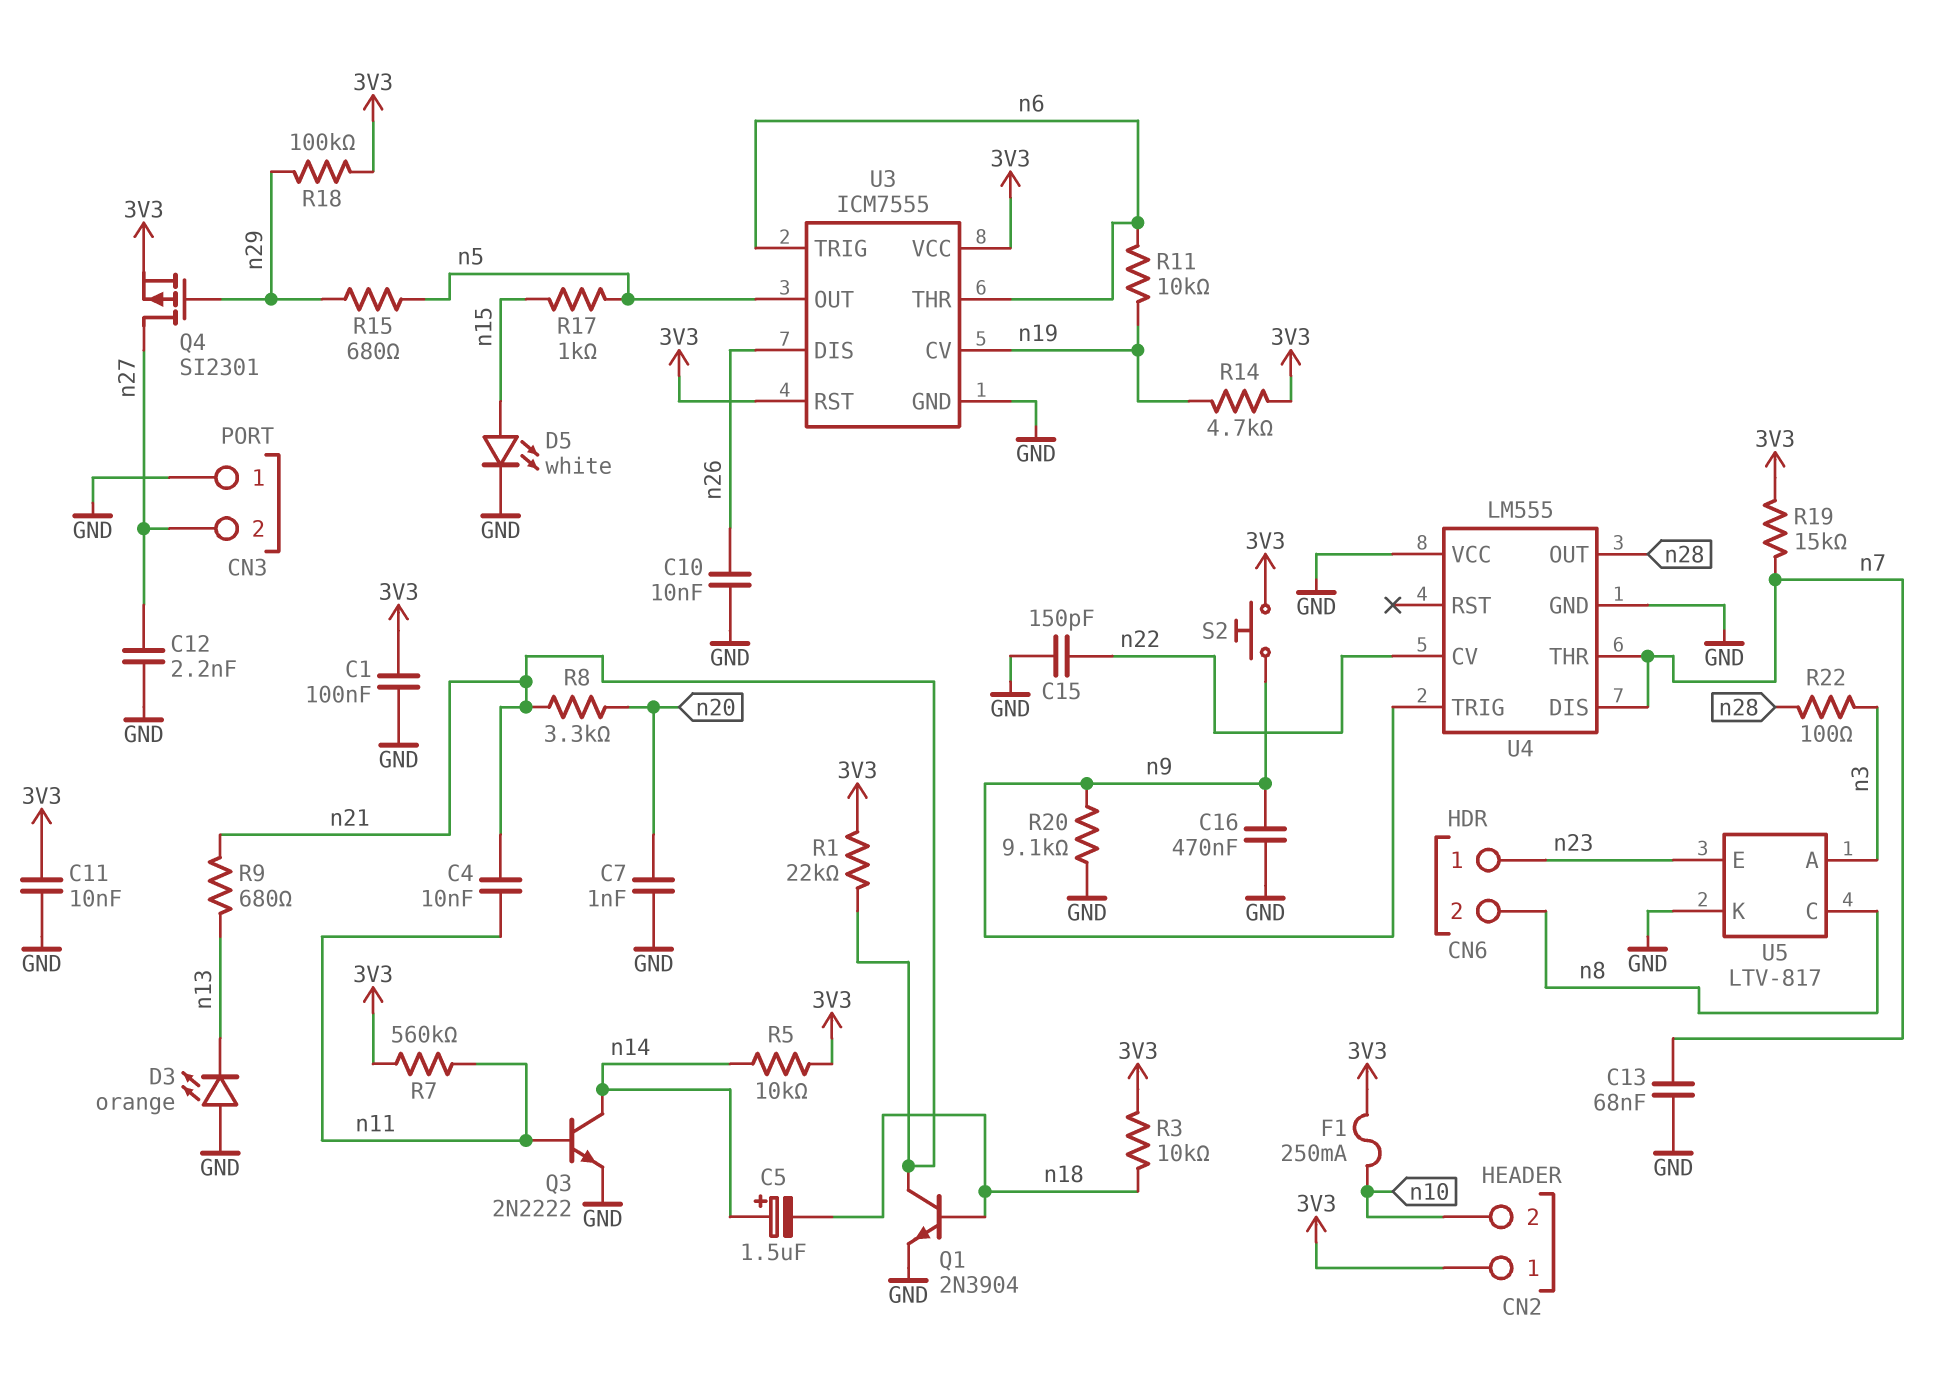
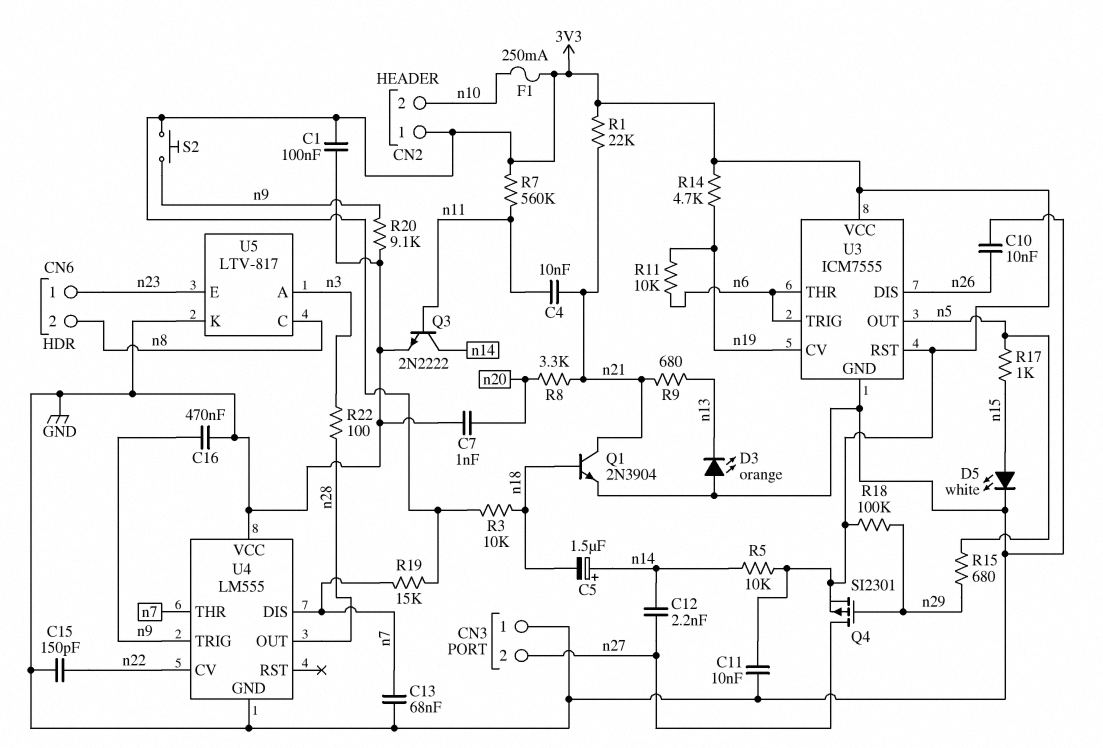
C12: 2.2nF (GND, n27) -> 2.2nF (n14, n27)

